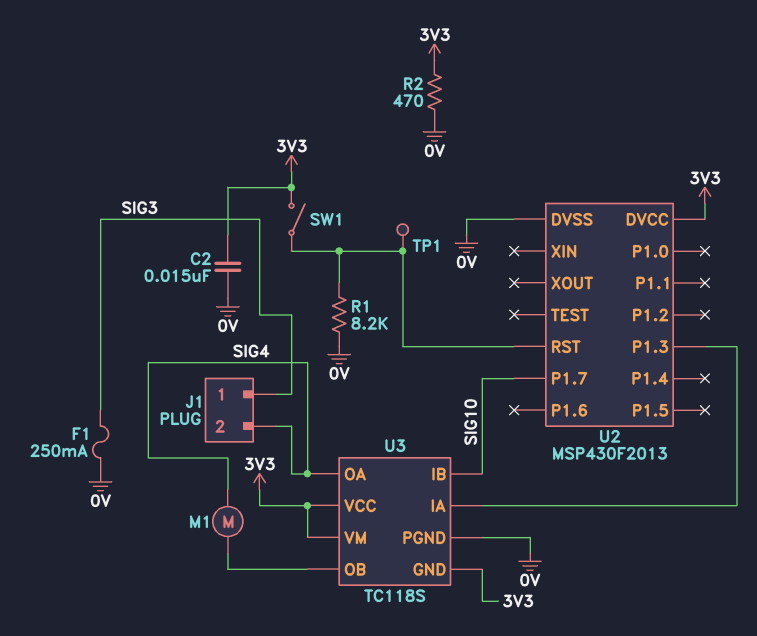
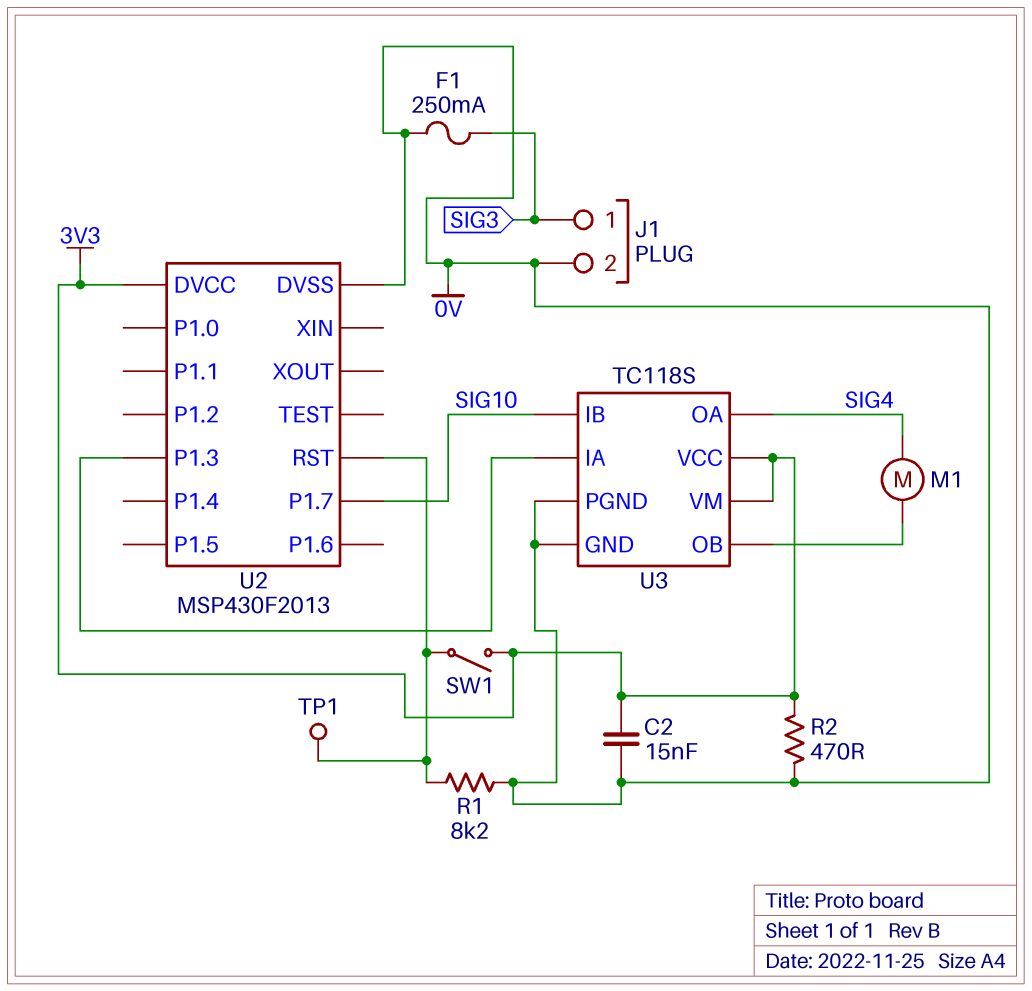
J1 pin 2: SIG4 -> 0V
U3 pin GND: 3V3 -> 0V

